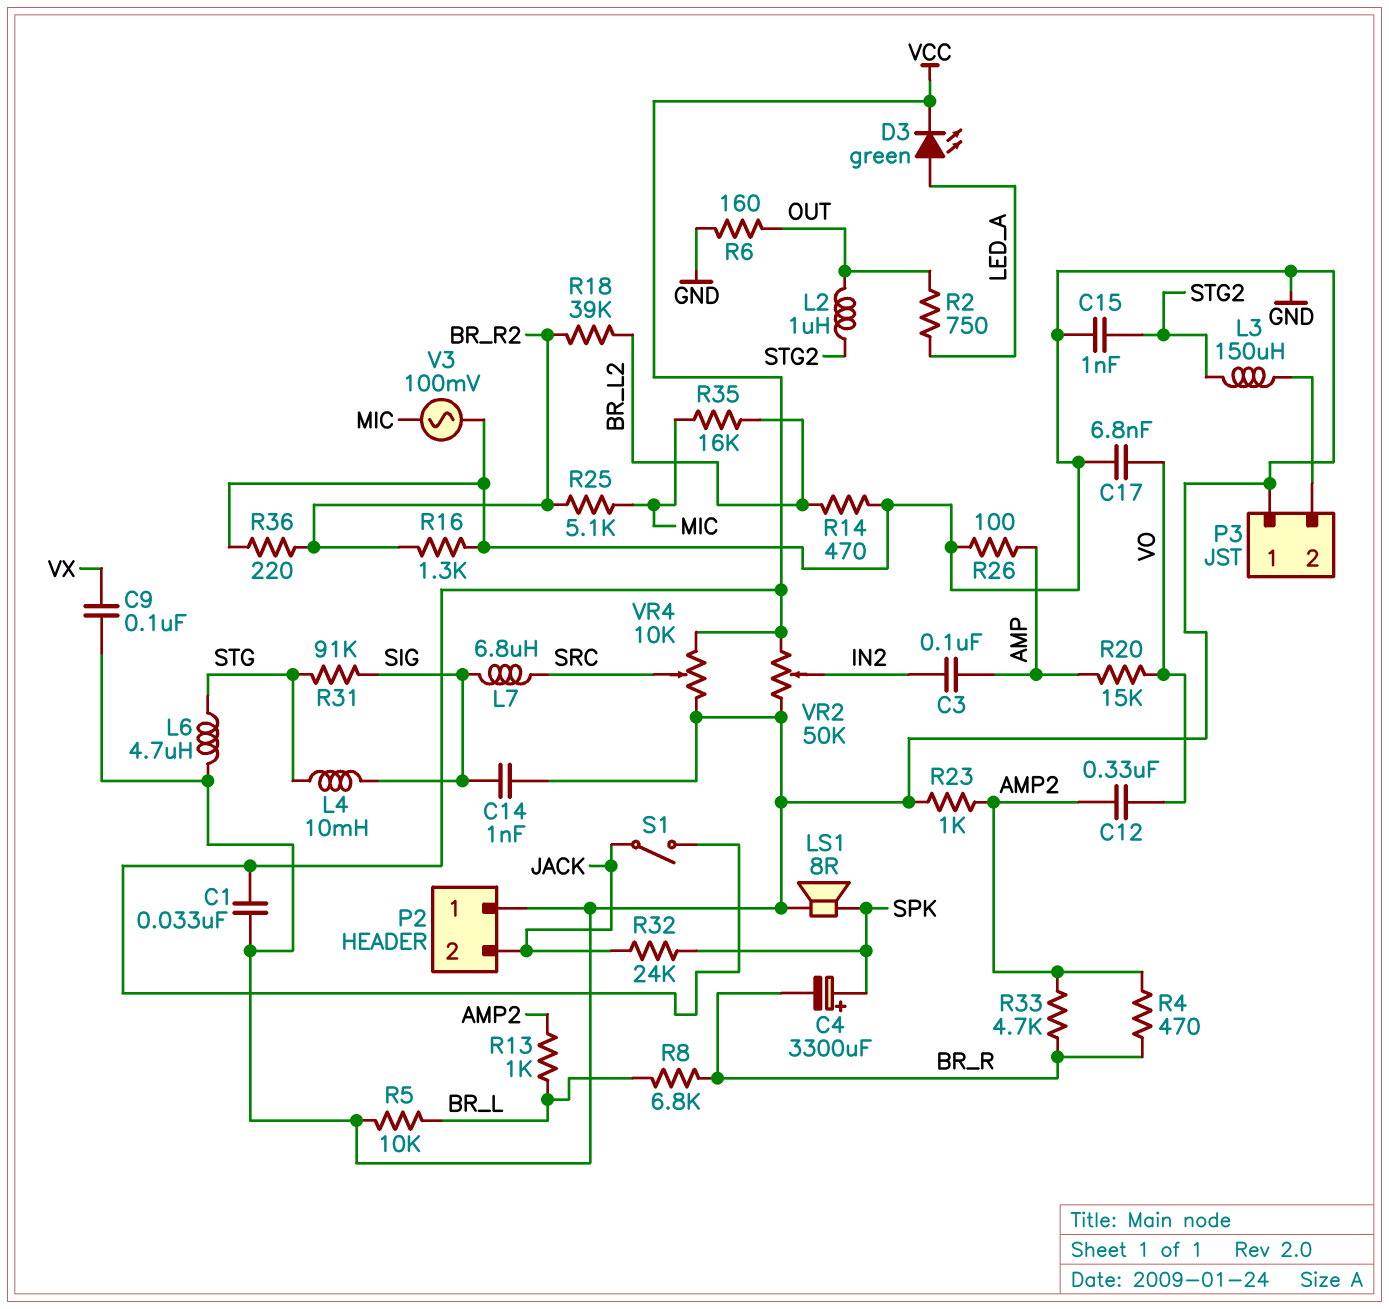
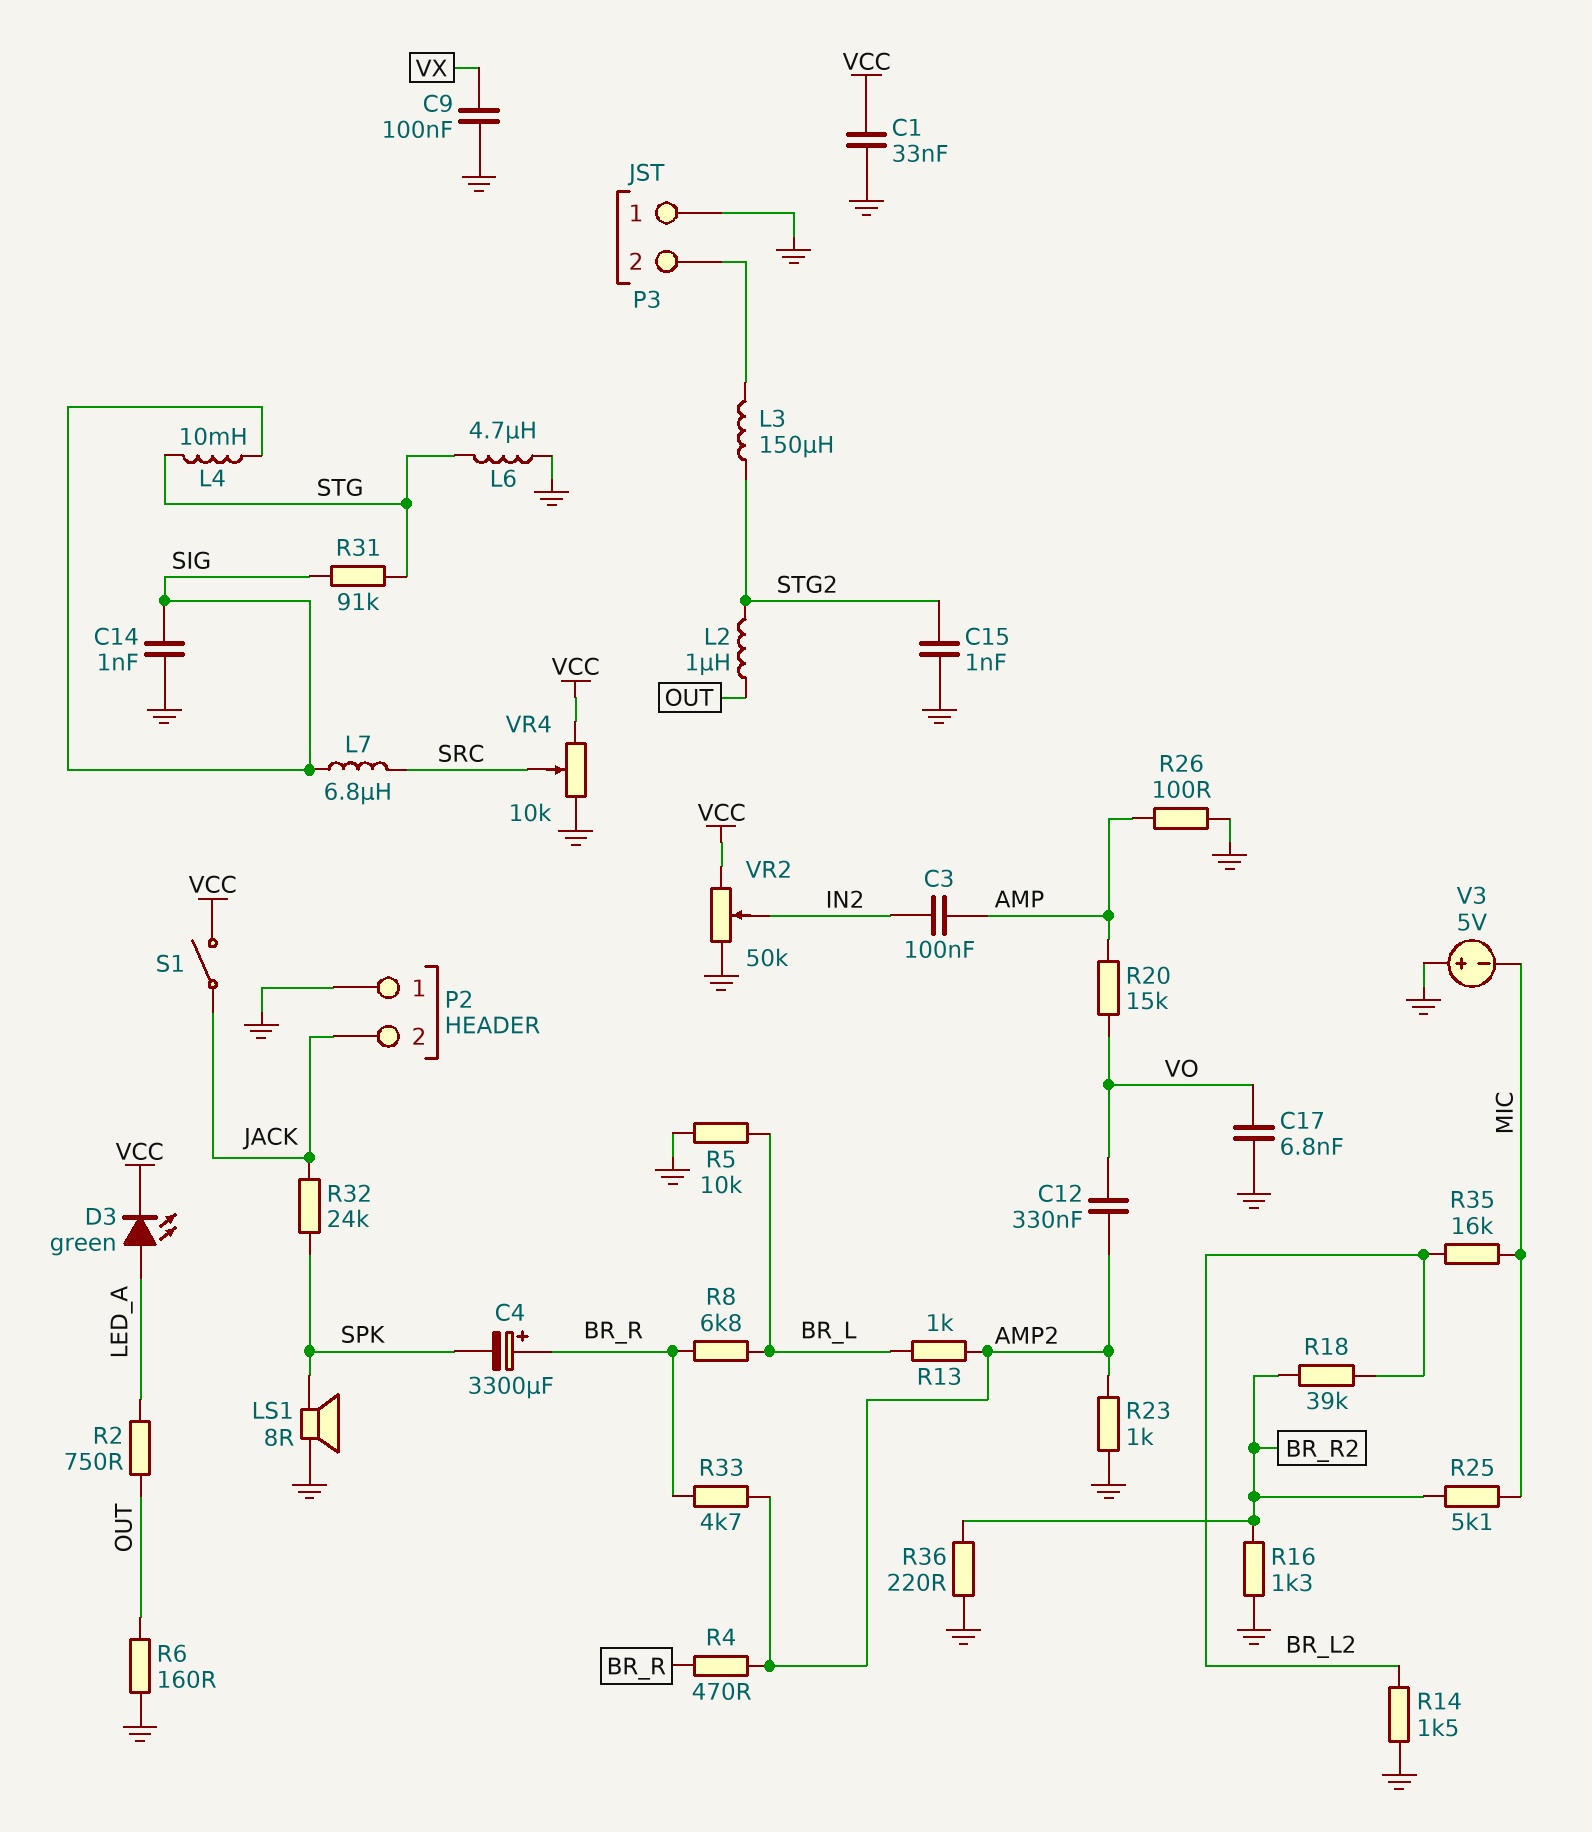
C4: 3300uF (plus SPK, minus BR_R) -> 3300uF (plus BR_R, minus SPK)
R14: 470 (BR_L2, GND) -> 1.5k (BR_L2, GND)
V3: AC 100mV (GND, MIC) -> 5V (plus GND, minus MIC)

